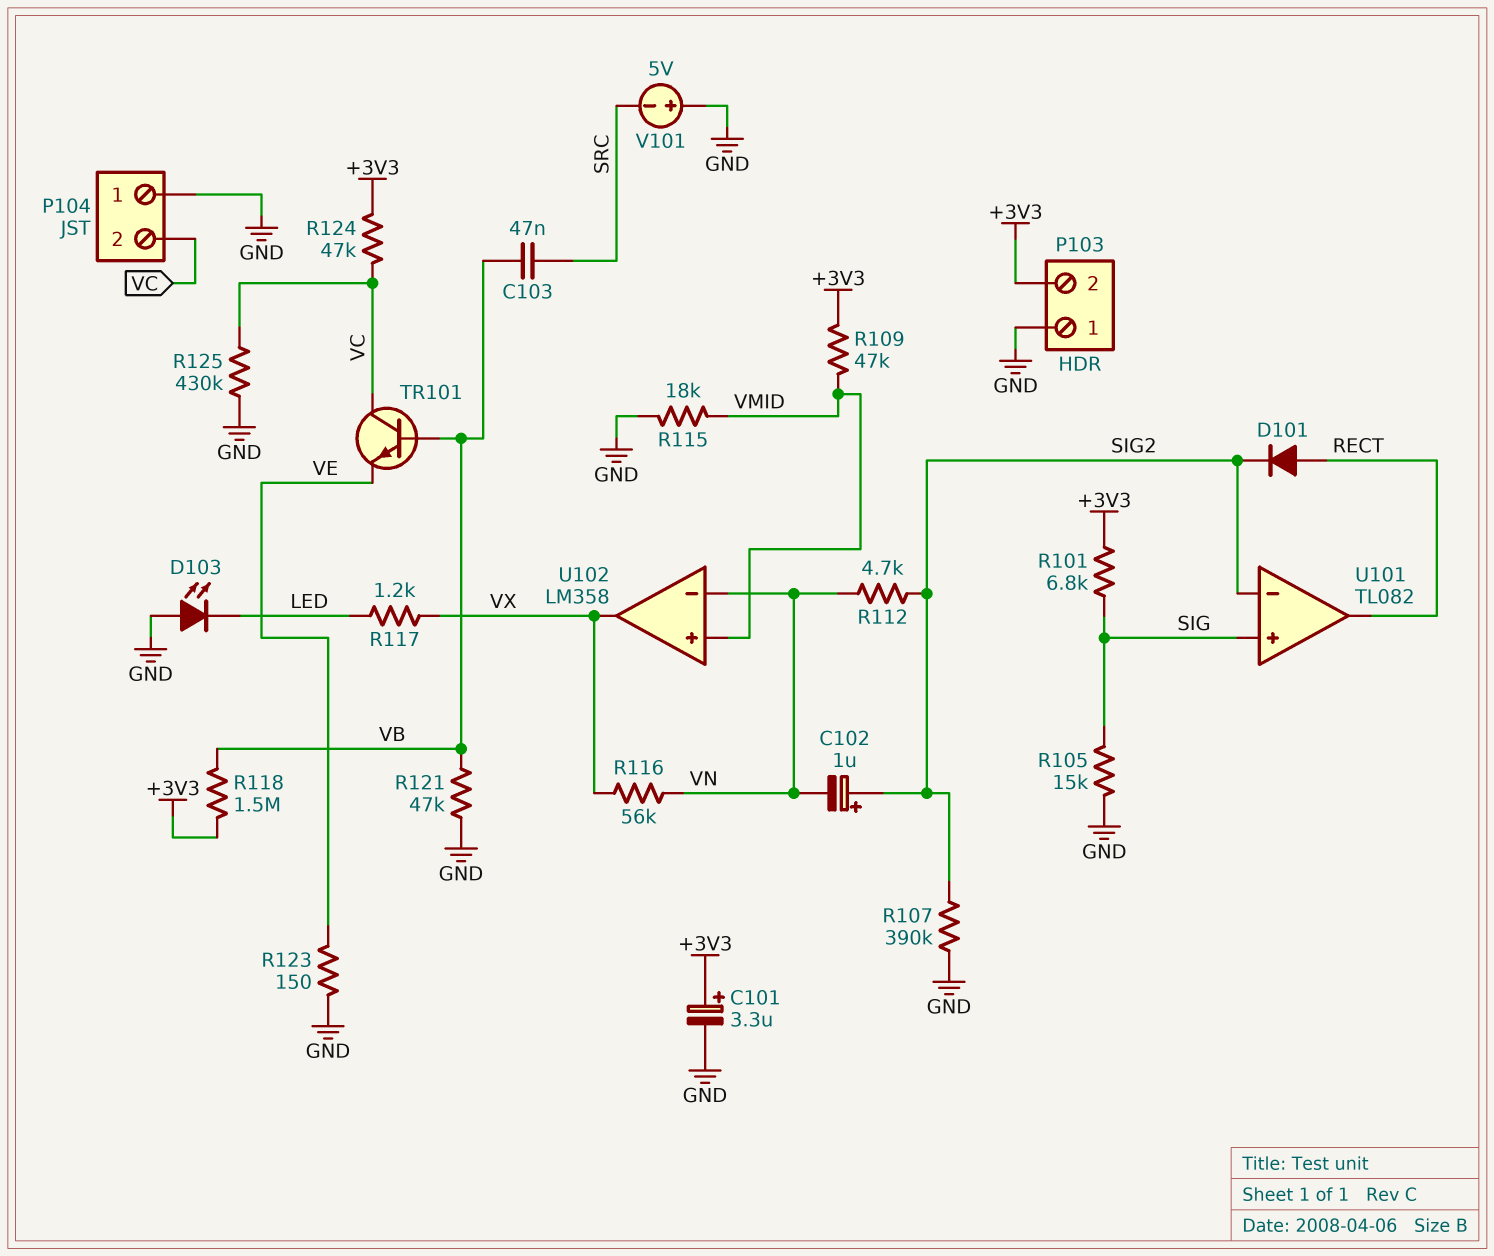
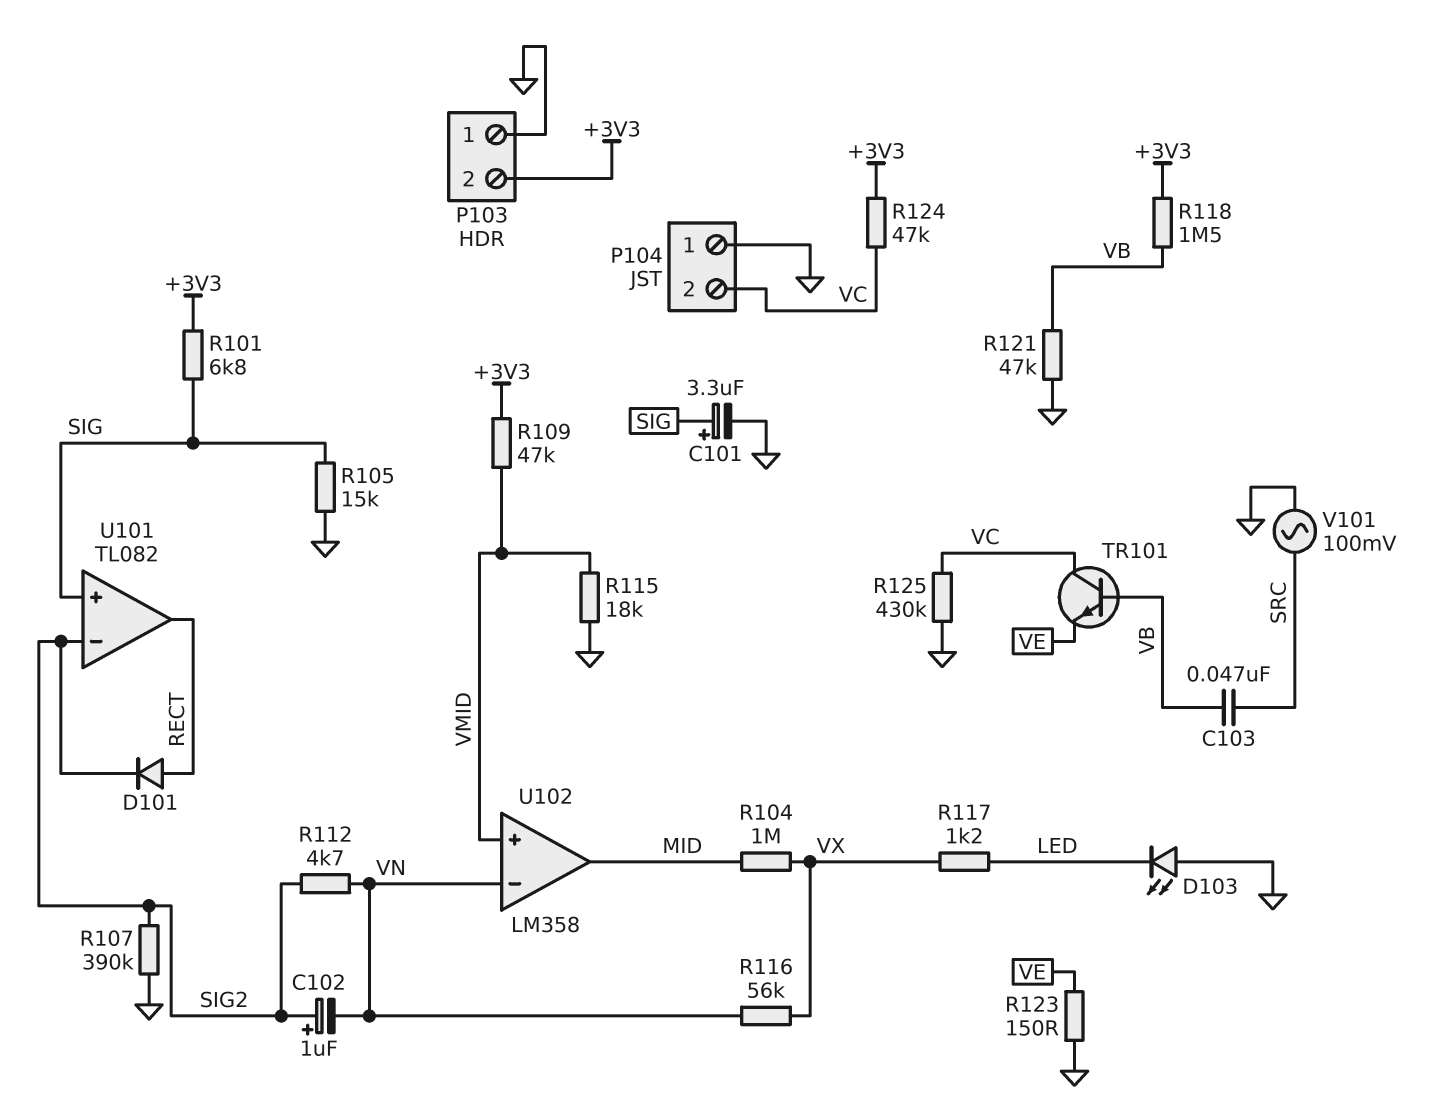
C101: 3.3uF (plus +3V3, minus GND) -> 3.3uF (plus SIG, minus GND)
R104: none -> 1M (MID, VX)
U102 pin out: VX -> MID
V101: 5V (plus GND, minus SRC) -> AC 100mV (GND, SRC)

